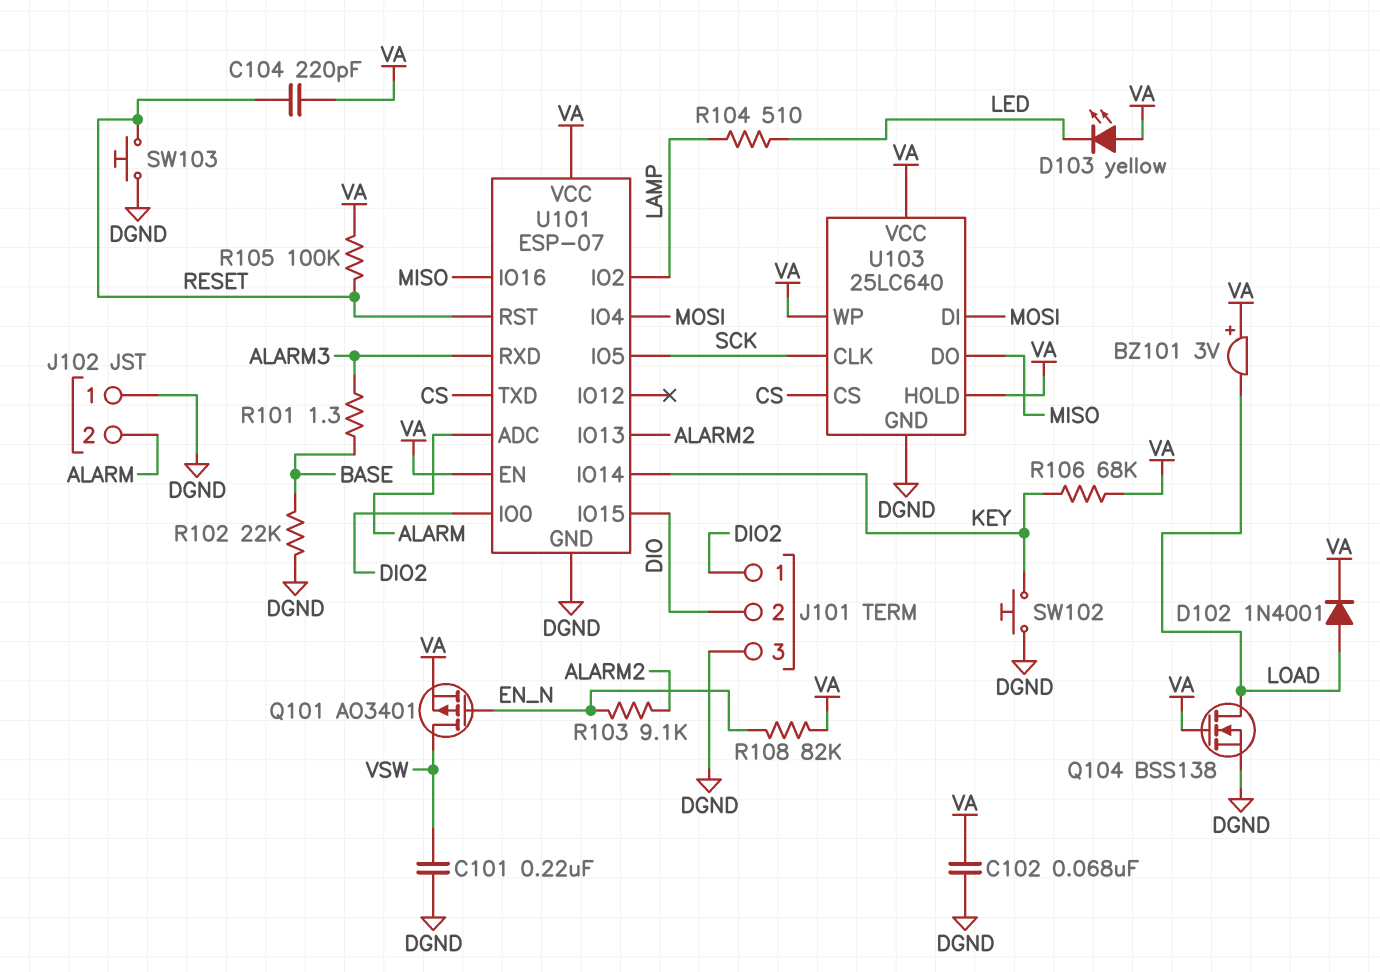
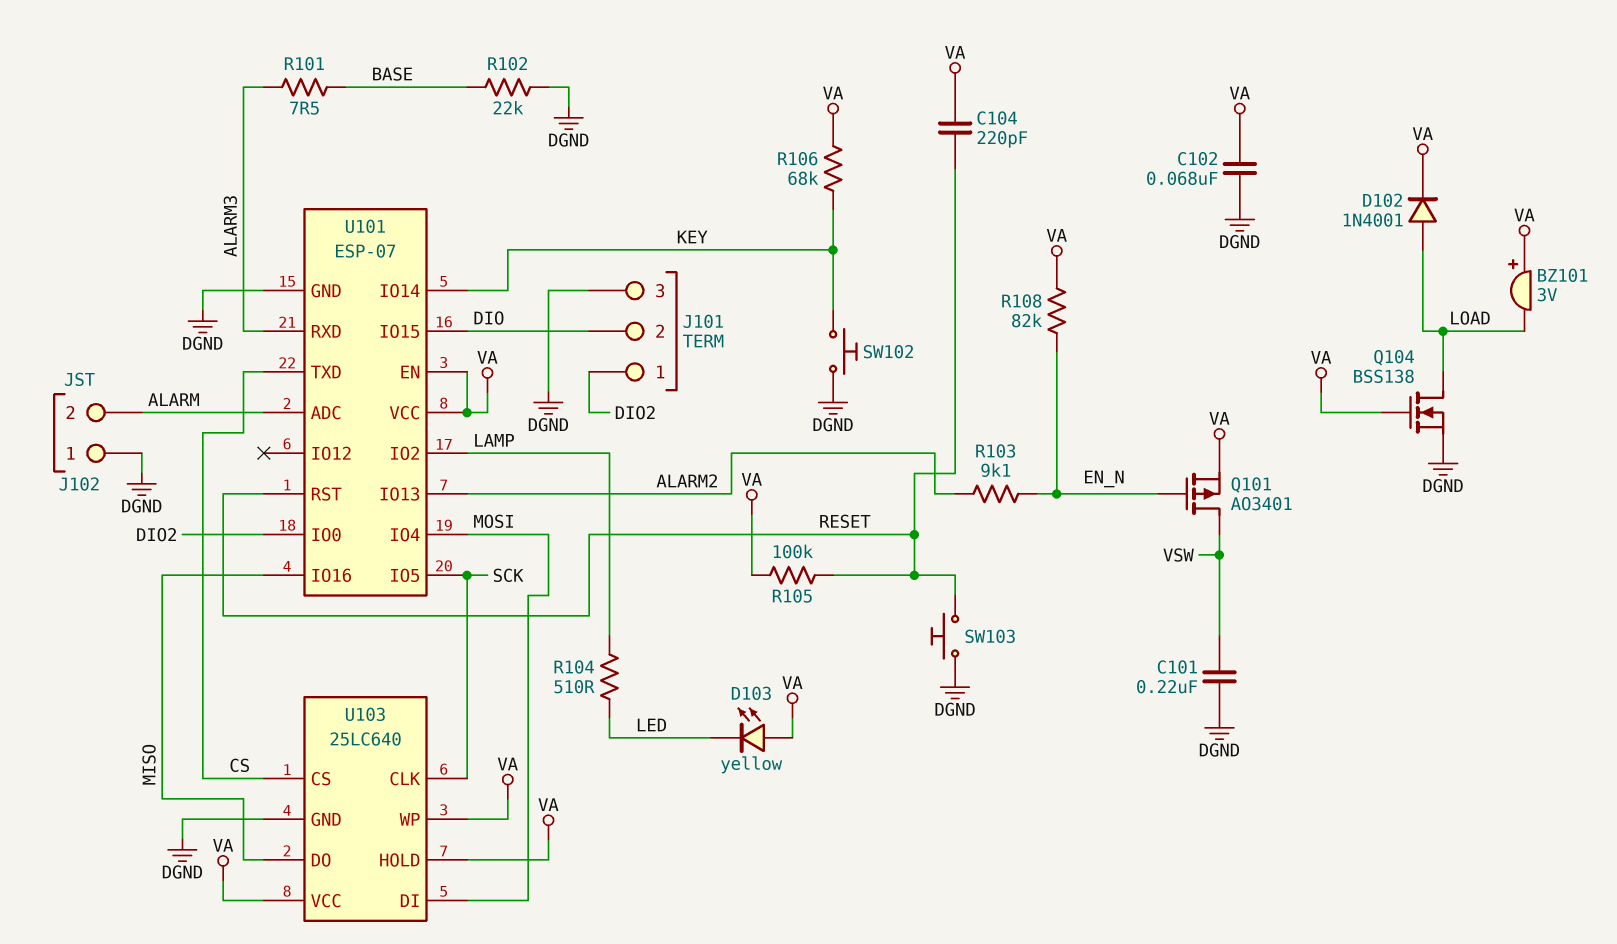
R101: 1.3 (ALARM3, BASE) -> 7.5 (ALARM3, BASE)

